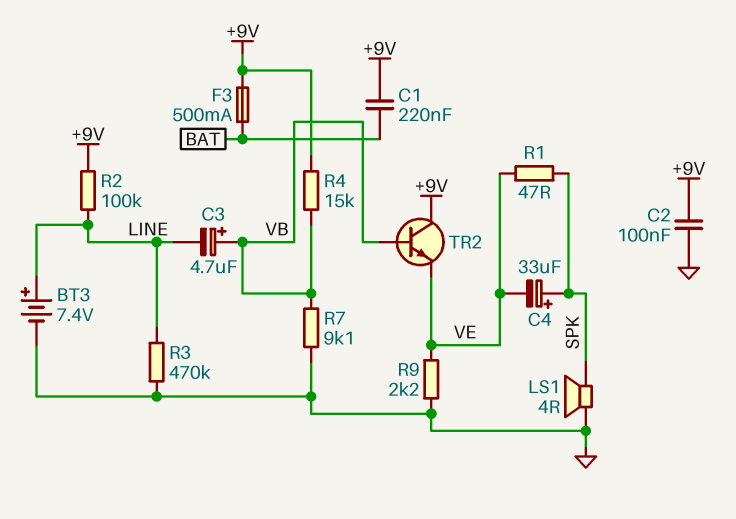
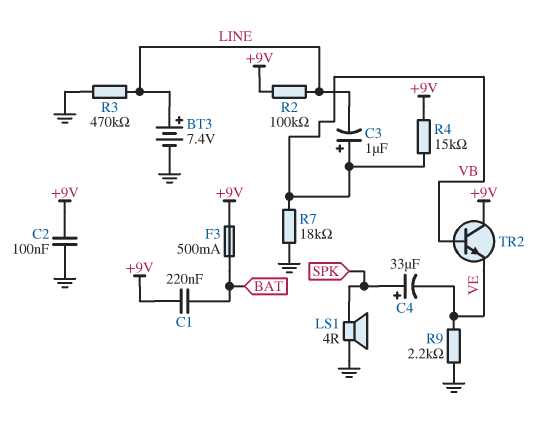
C3: 4.7uF (plus VB, minus LINE) -> 1uF (plus VB, minus LINE)
R1: 47 (SPK, VE) -> none
R7: 9.1k (GND, VB) -> 18k (GND, VB)

